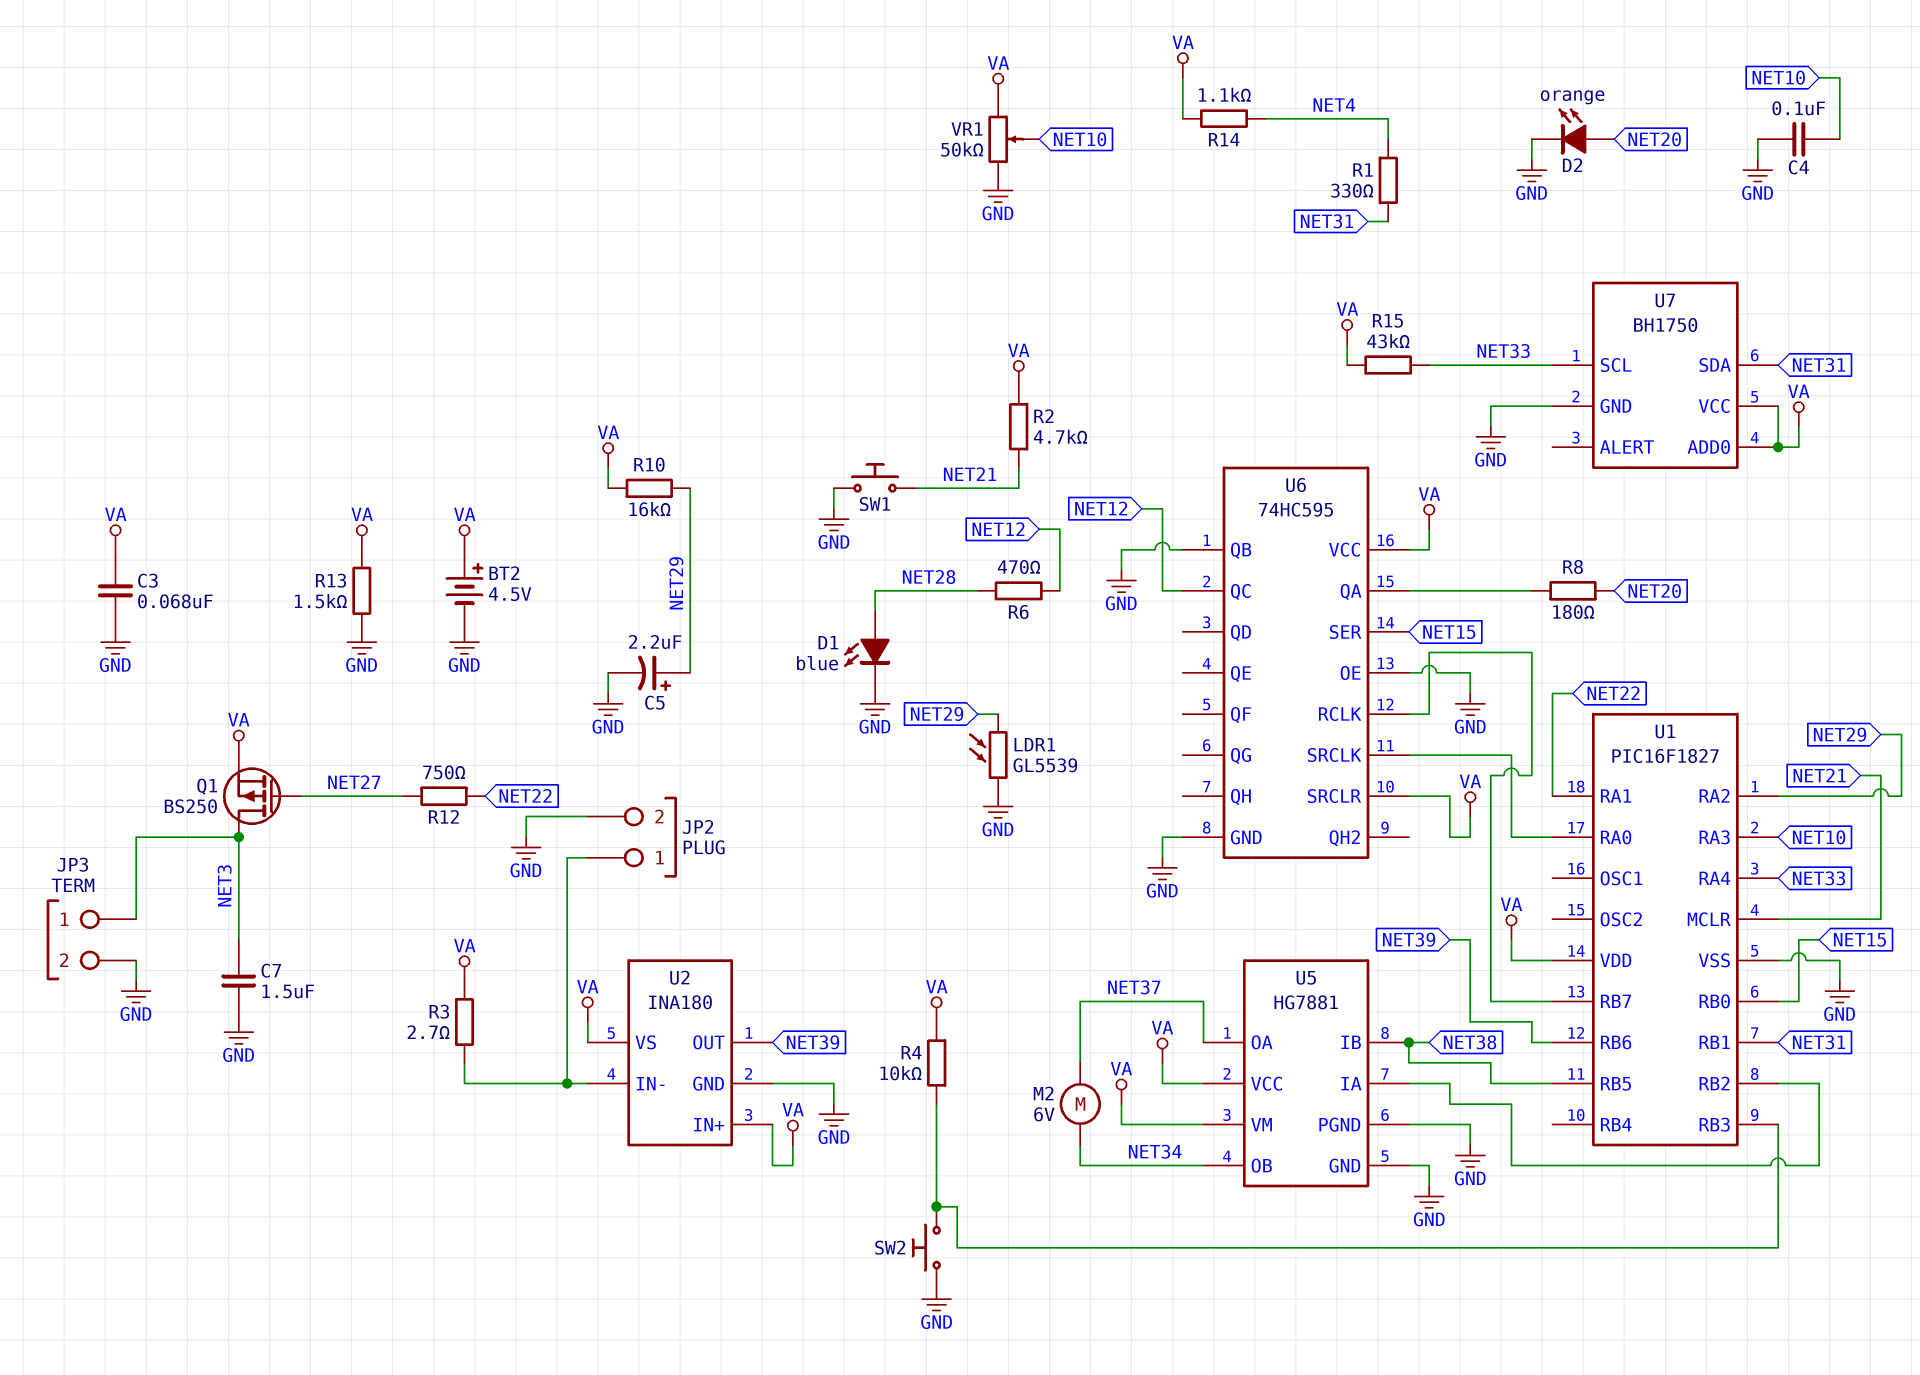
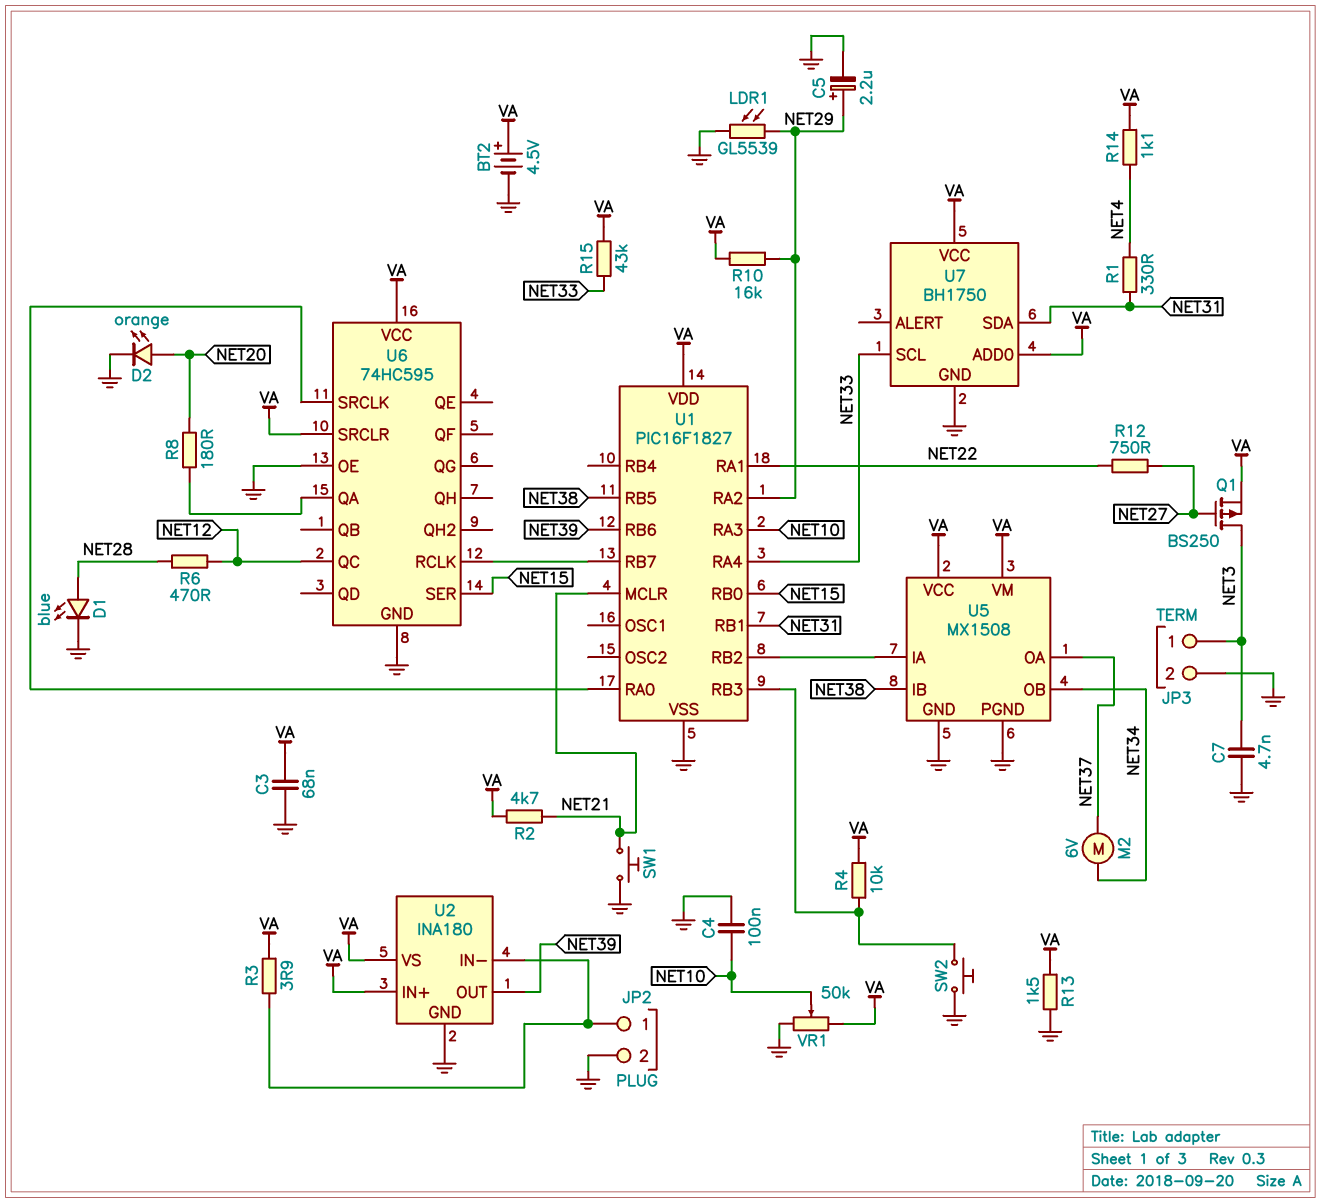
C7: 1.5uF (GND, NET3) -> 4.7nF (GND, NET3)
R3: 2.7 (JP2/1, VA) -> 3.9 (JP2/1, VA)
U5: HG7881 -> MX1508
U6 pin QB: GND -> none

